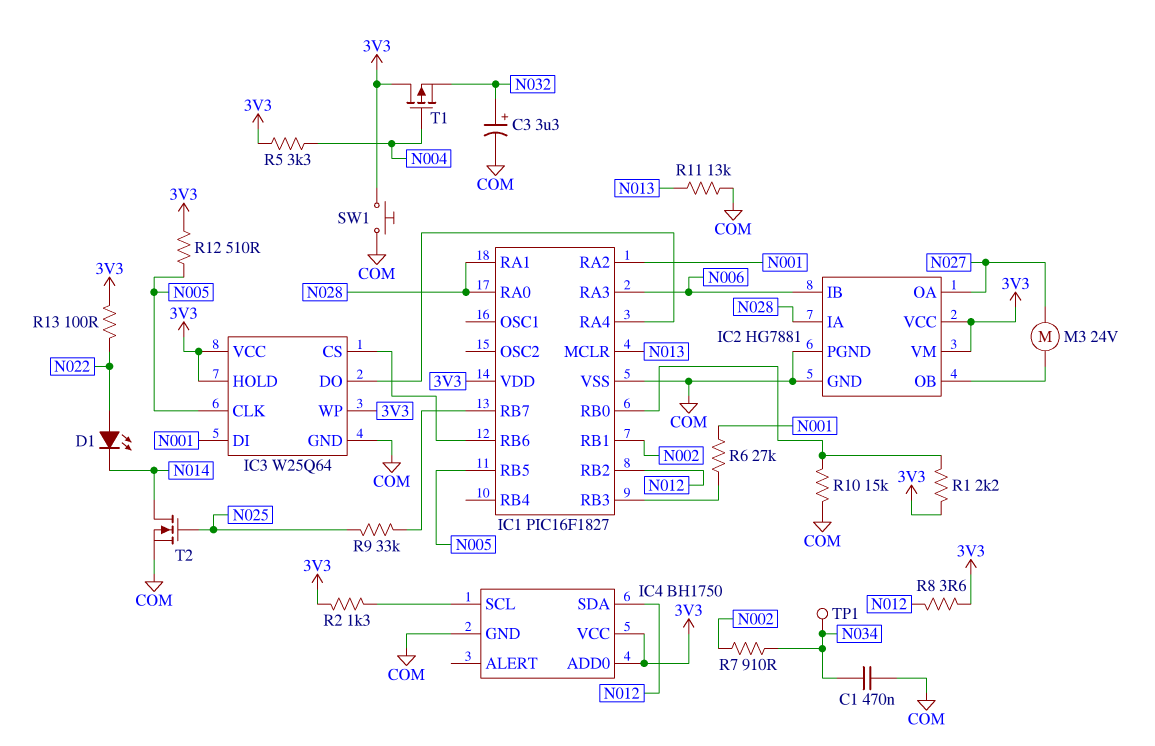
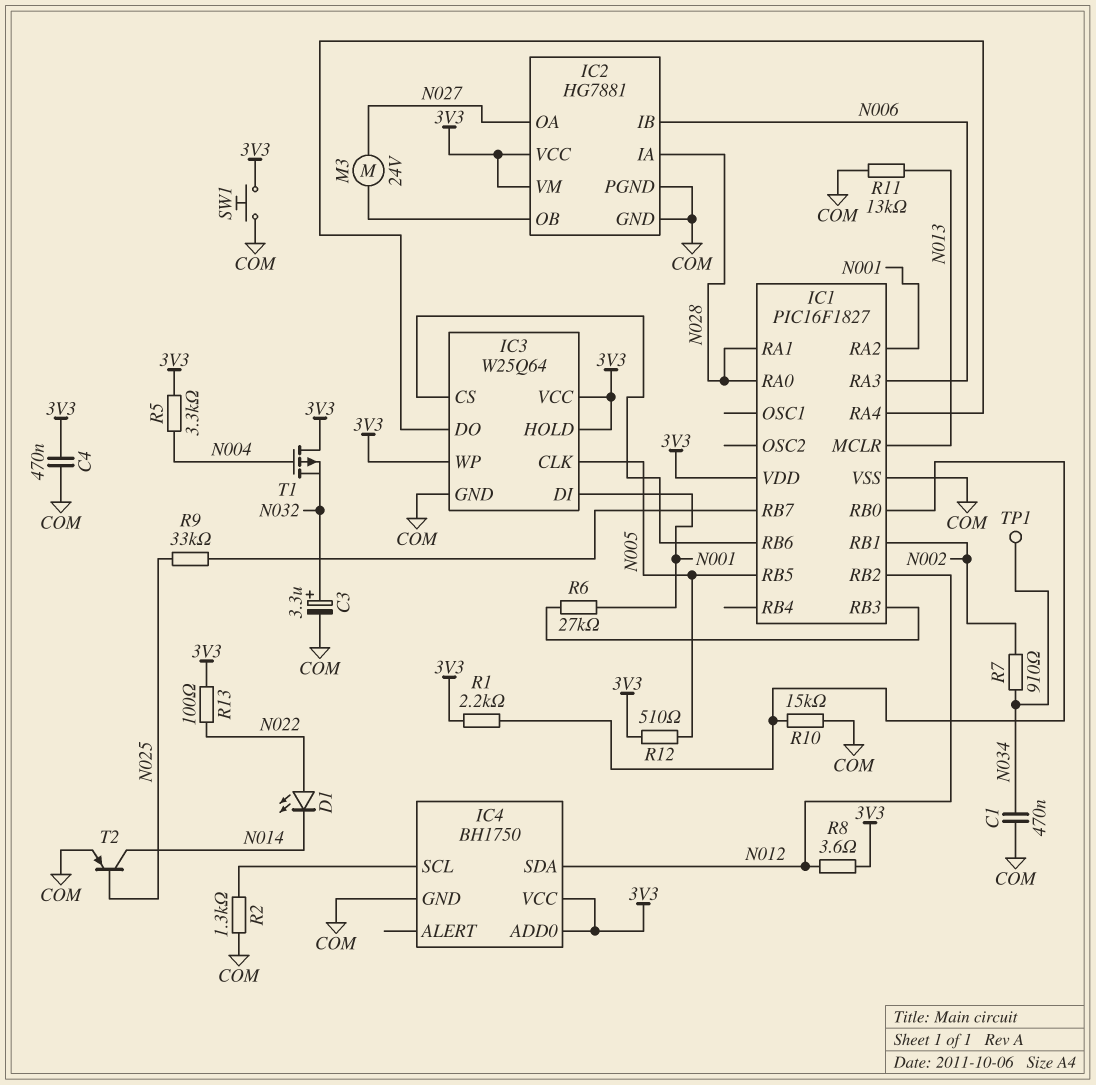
C4: none -> 470nF (3V3, COM)
R2: 1.3k (3V3, IC4/SCL) -> 1.3k (COM, IC4/SCL)
T2: NMOS (G N025, D N014, S COM) -> PNP (B N025, C N014, E COM)

